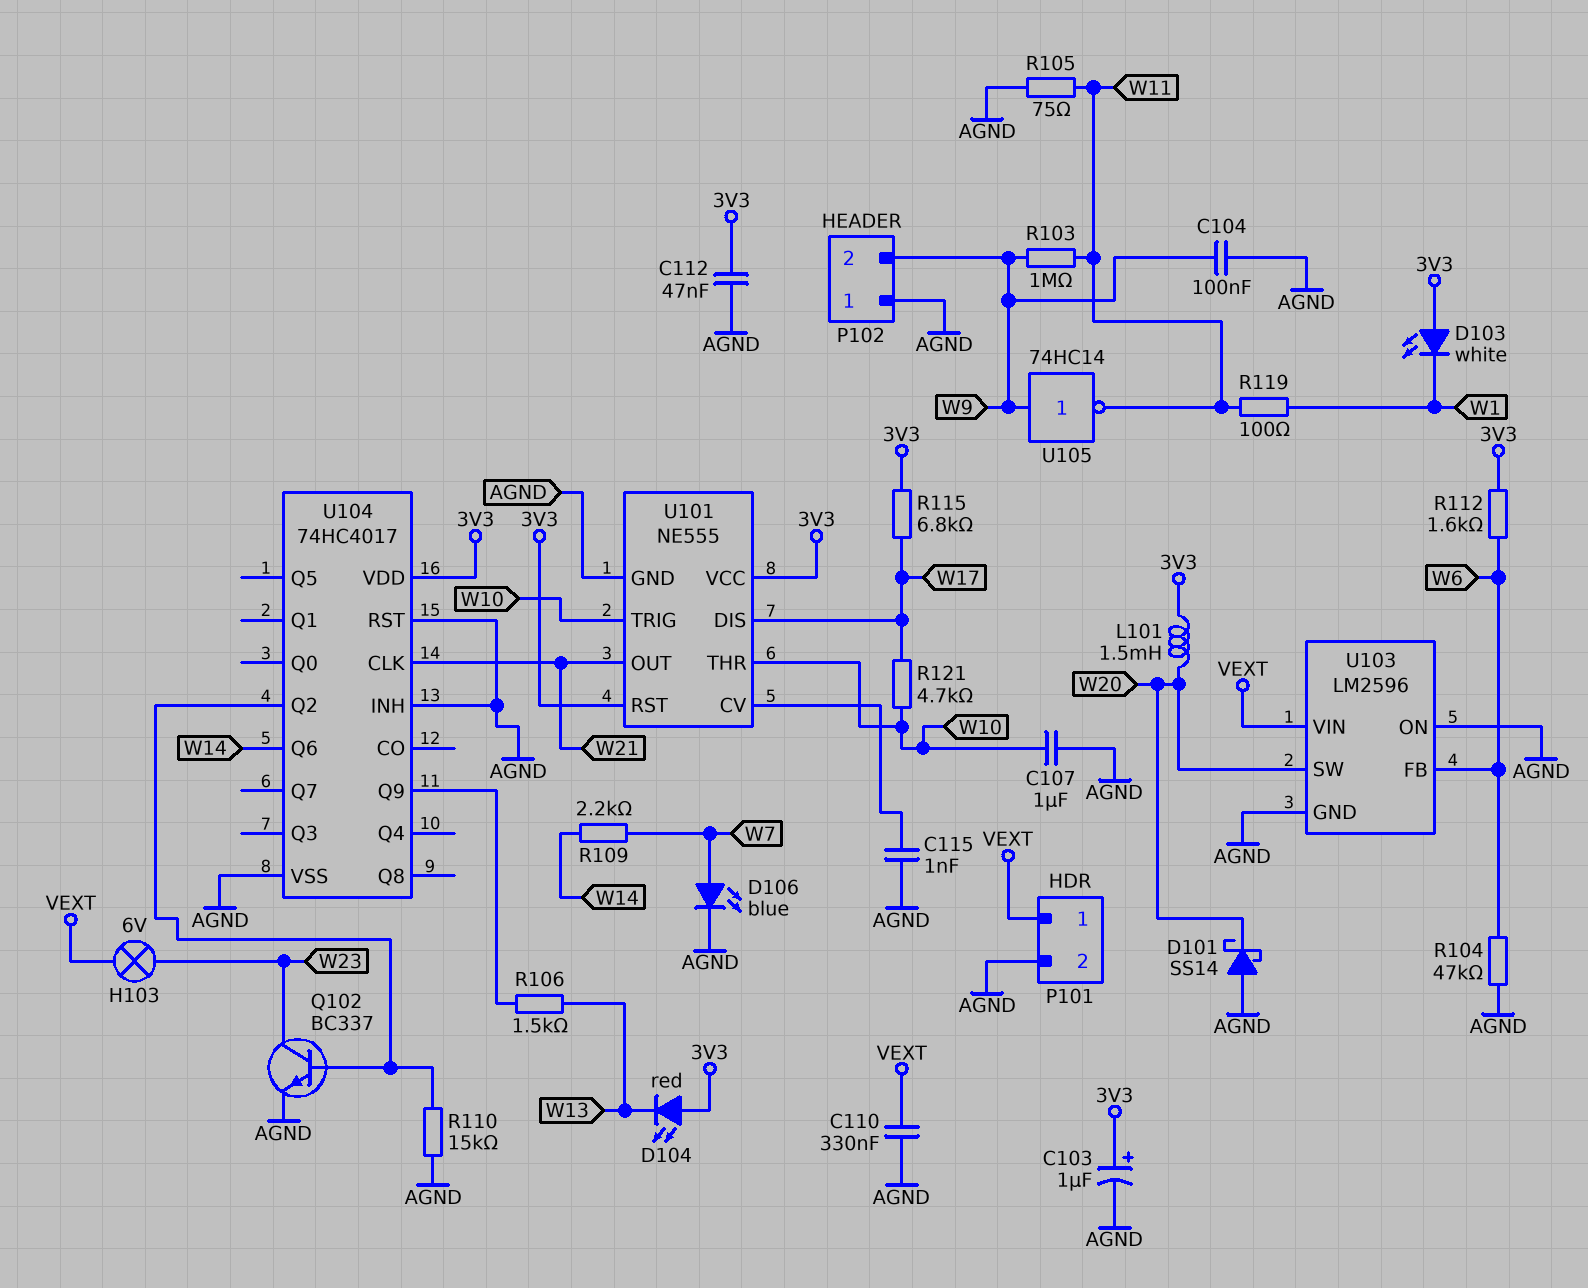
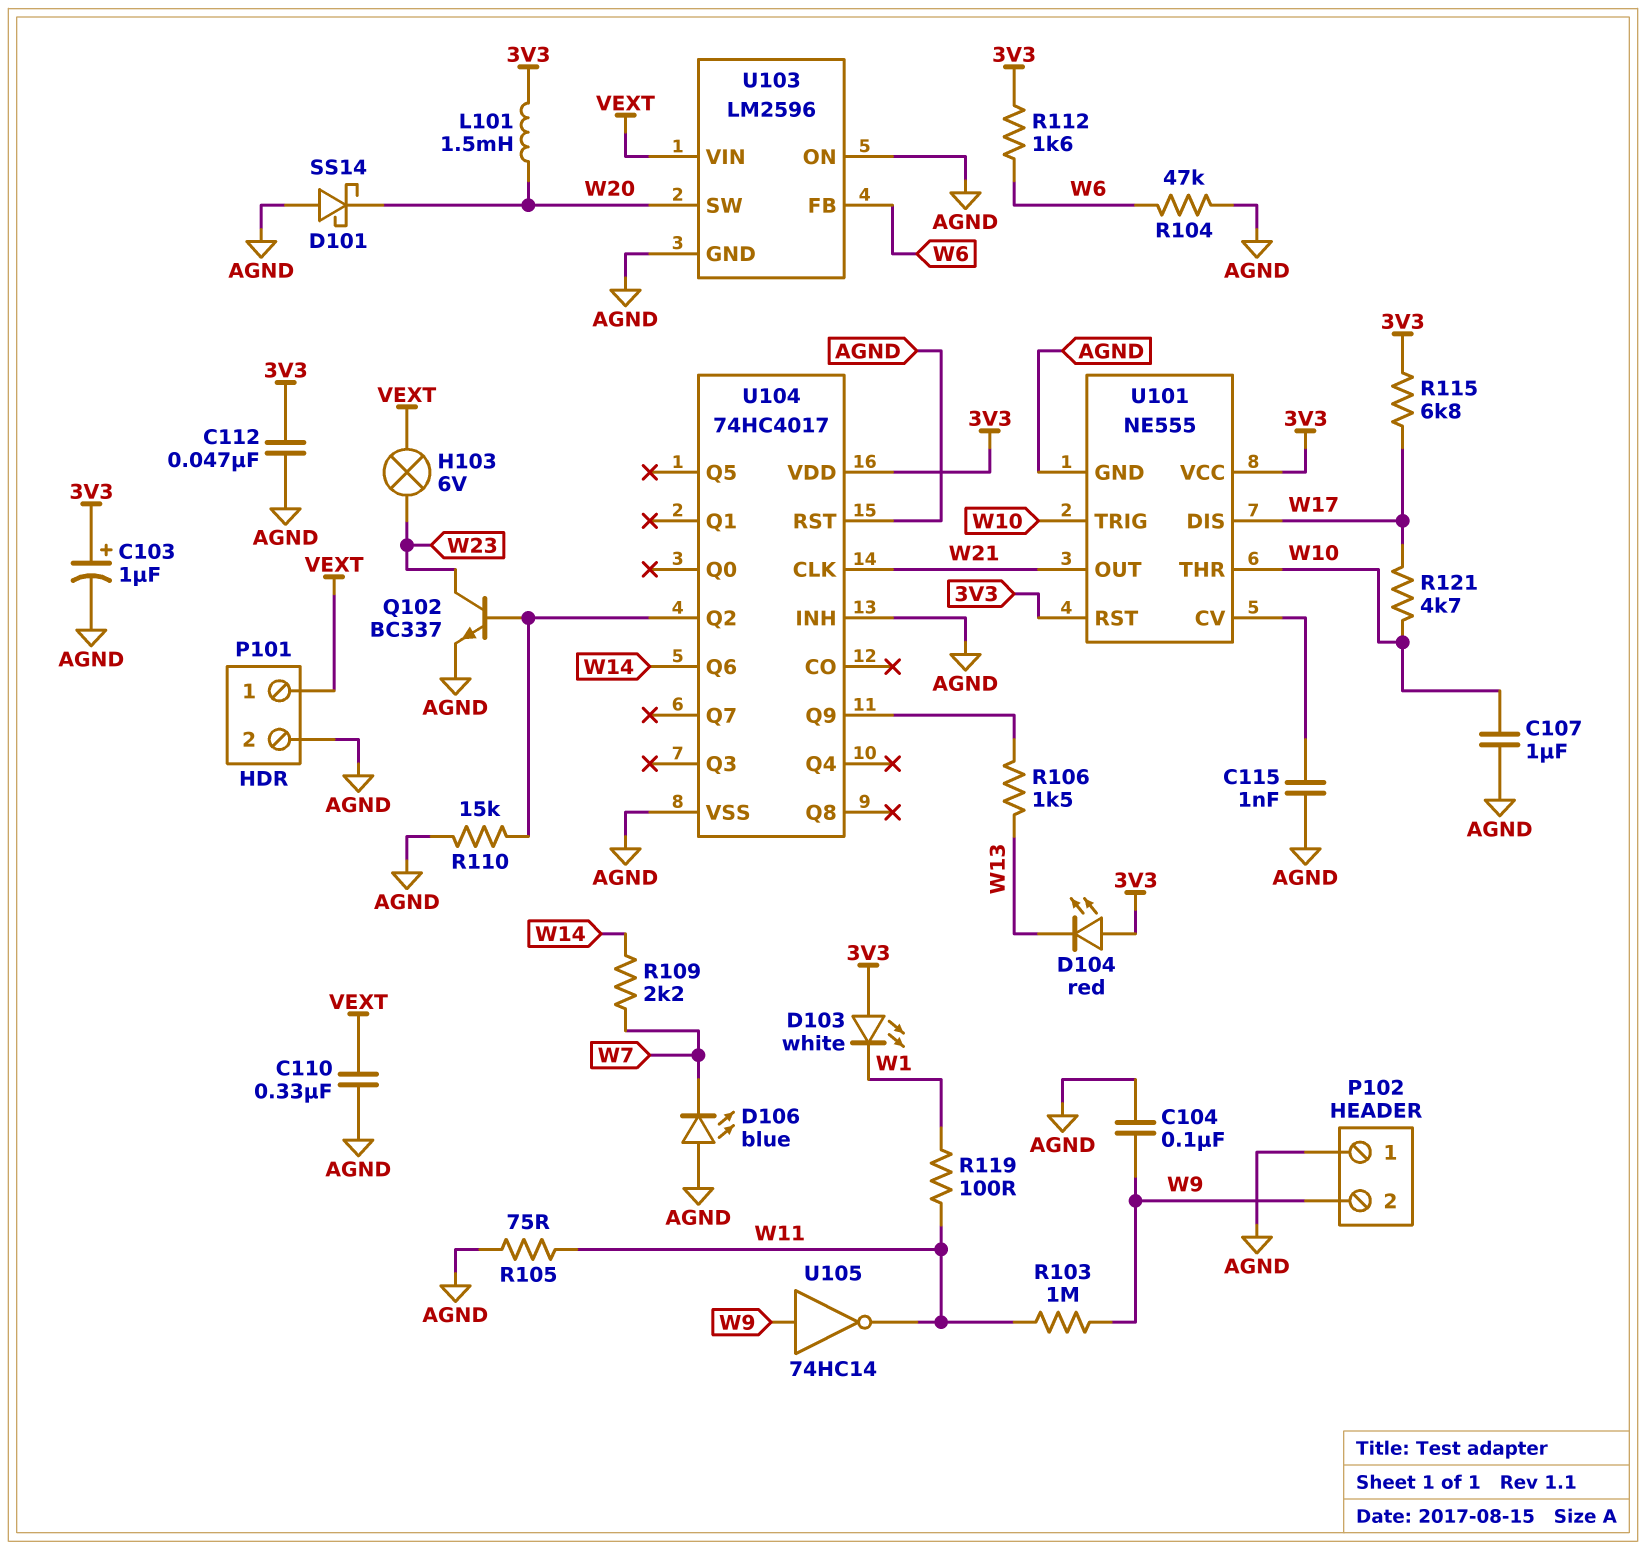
D106: LED blue (A W7, K AGND) -> LED blue (A AGND, K W7)

